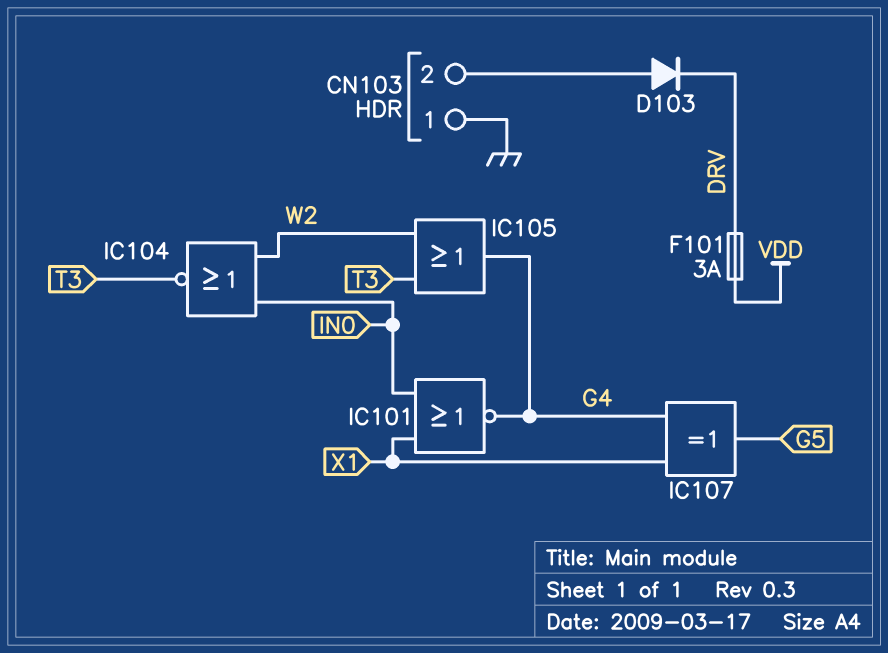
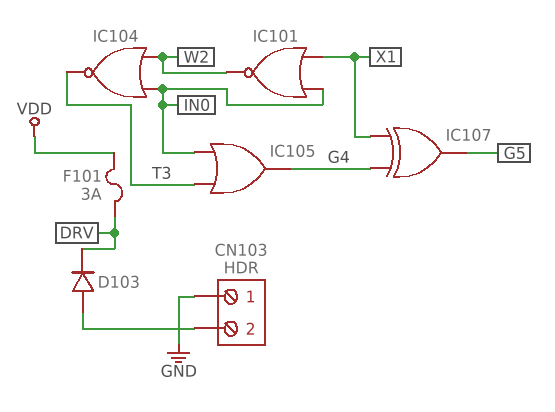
IC101: NOR (in IN0, in X1, out G4) -> NOR (in IN0, in X1, out W2)
IC105: OR (in T3, in W2, out G4) -> OR (in IN0, in T3, out G4)

